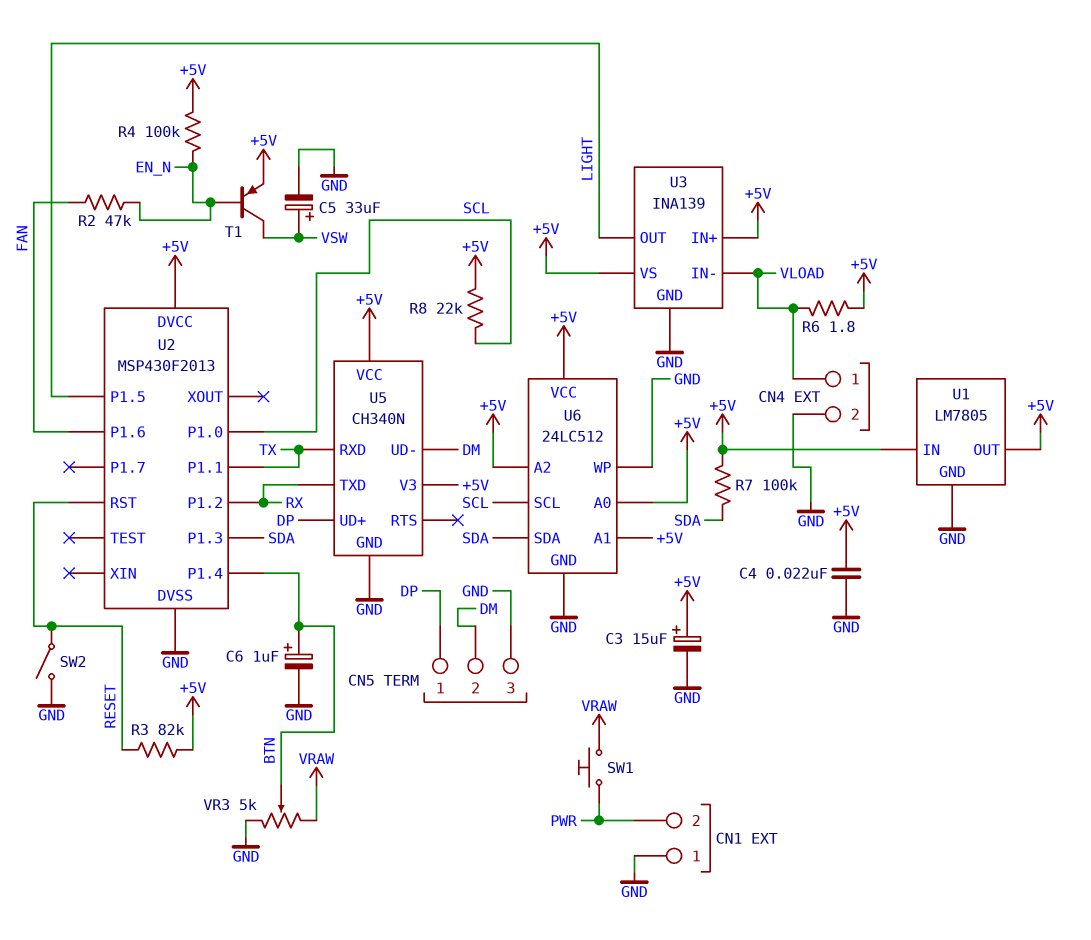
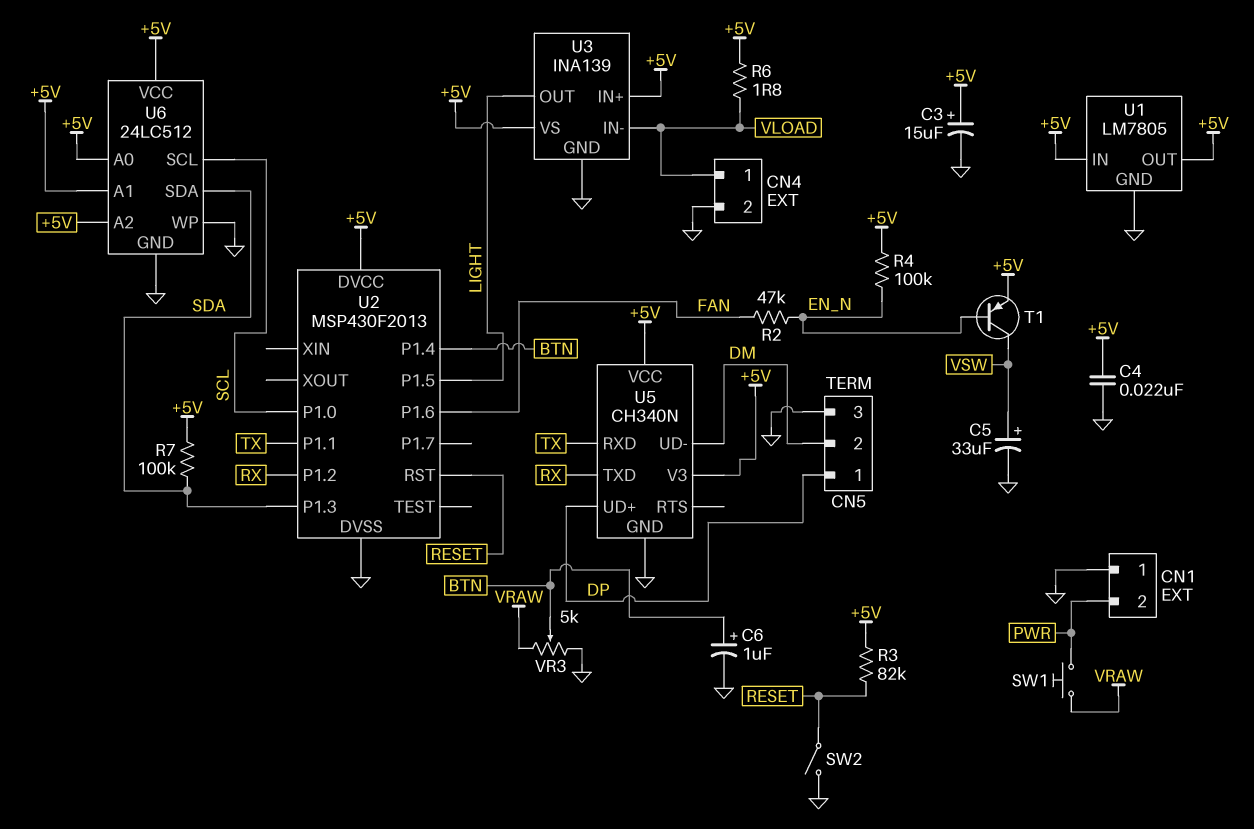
R8: 22k (+5V, SCL) -> none

